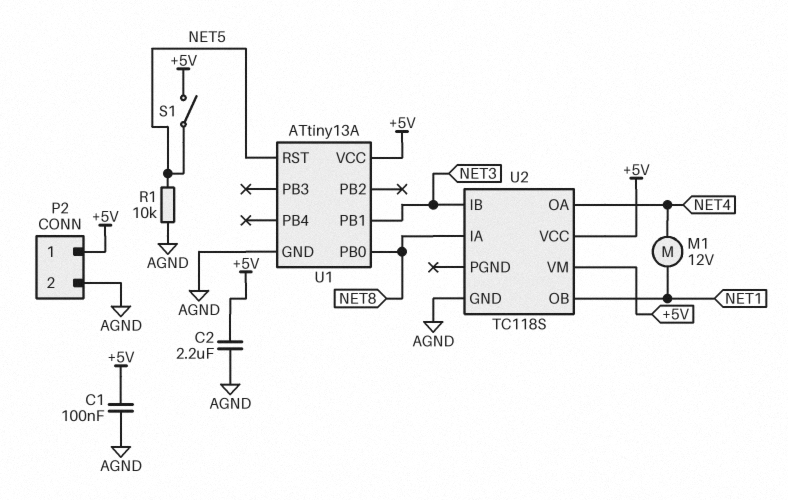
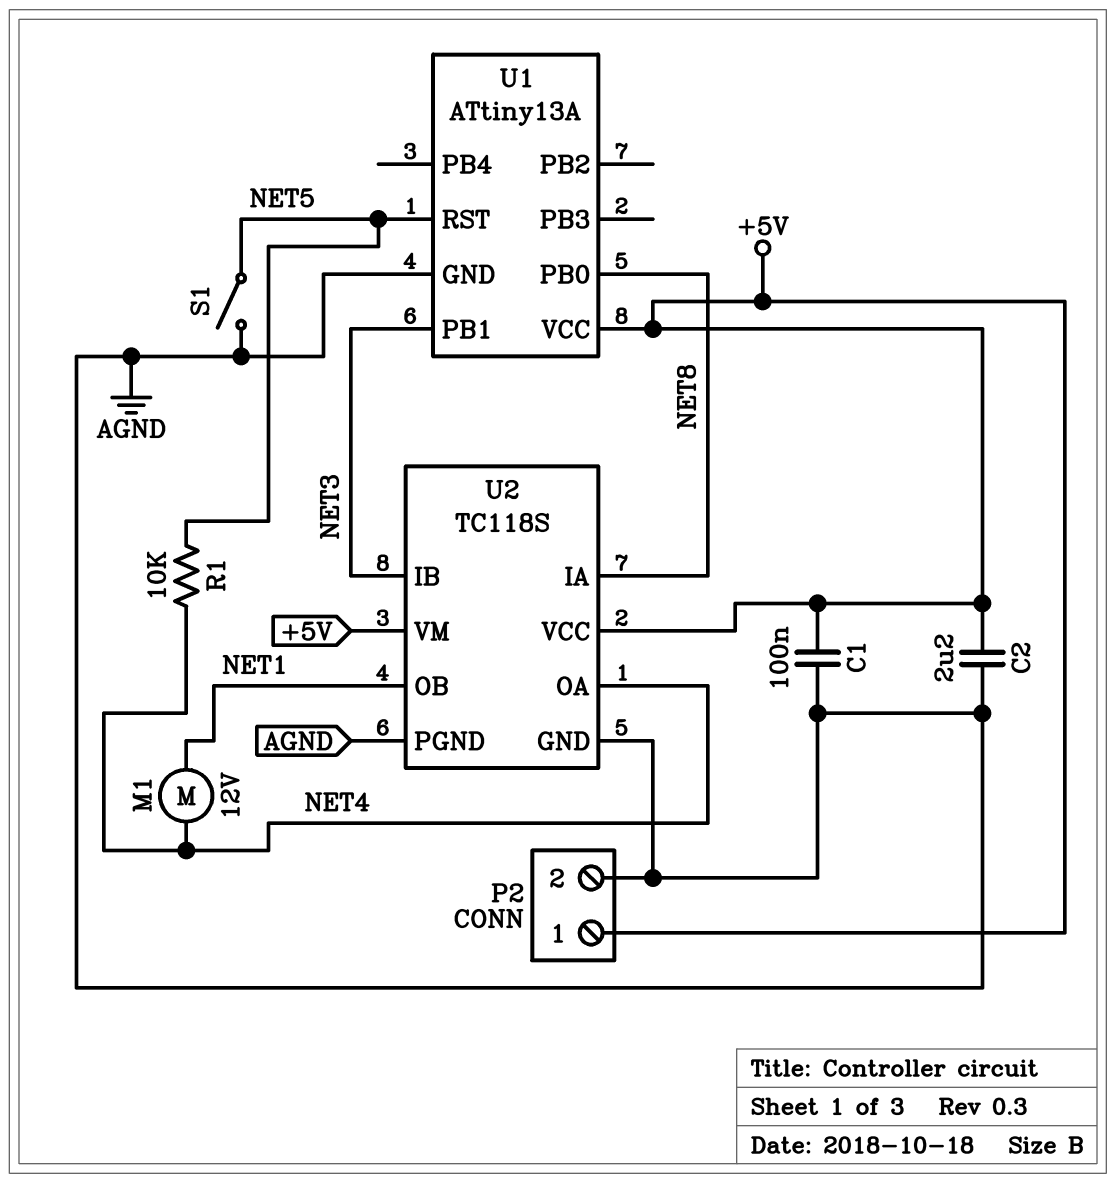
R1: 10k (AGND, NET5) -> 10k (NET4, NET5)
S1: switch (+5V, NET5) -> switch (AGND, NET5)
U2 pin PGND: none -> AGND

